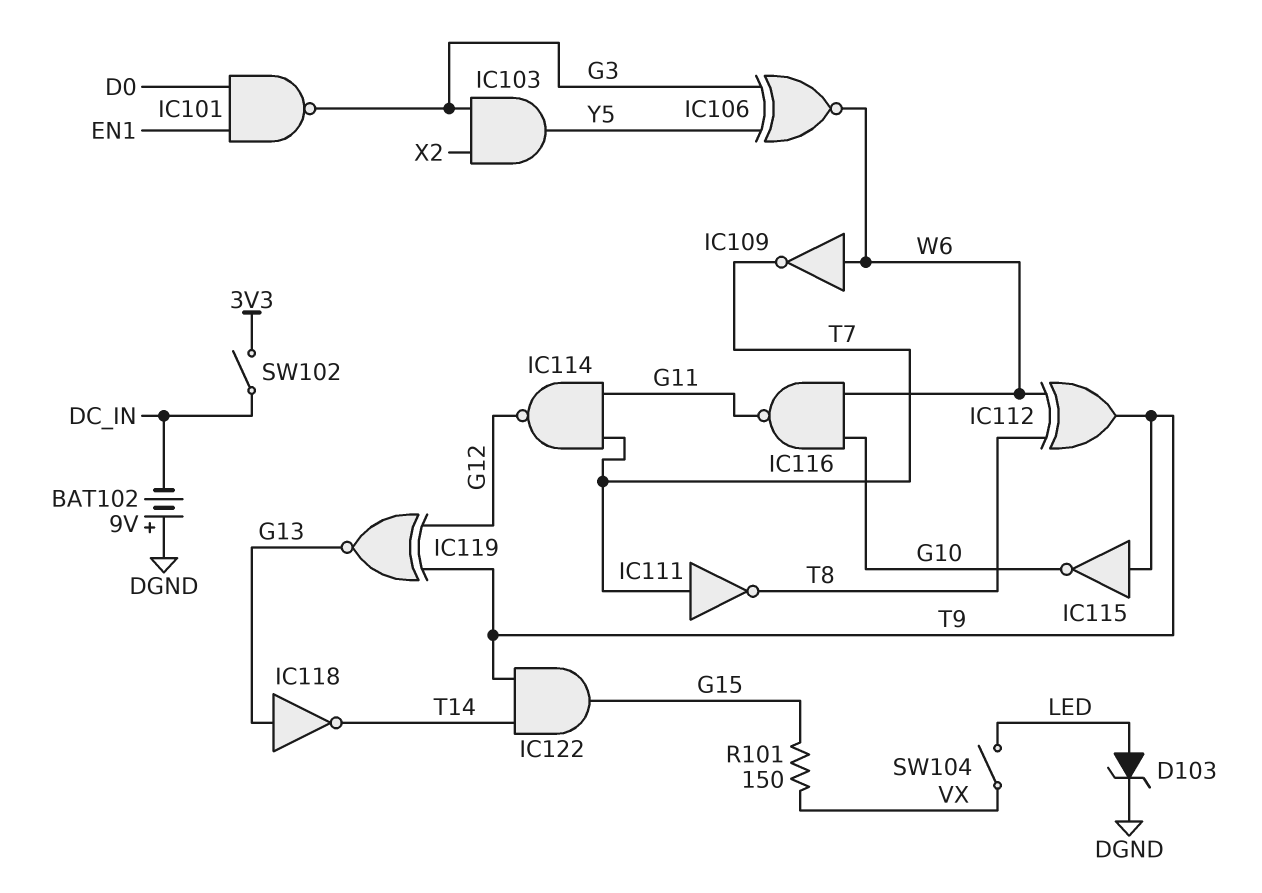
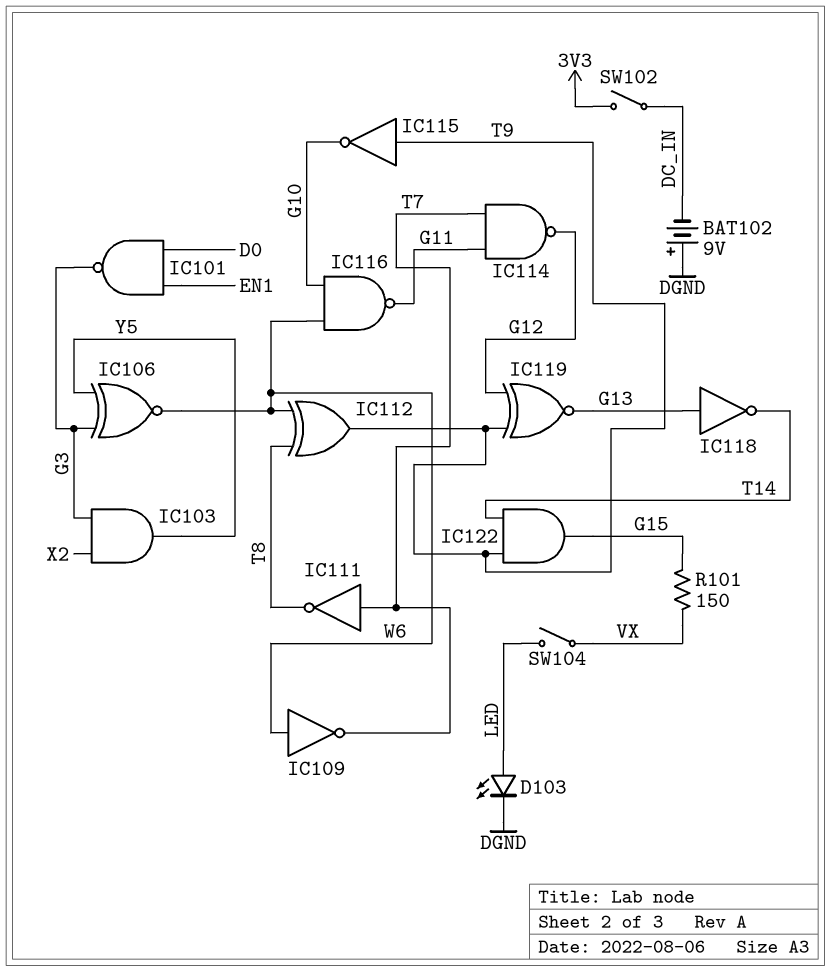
D103: zener (A LED, K DGND) -> LED (A LED, K DGND)

